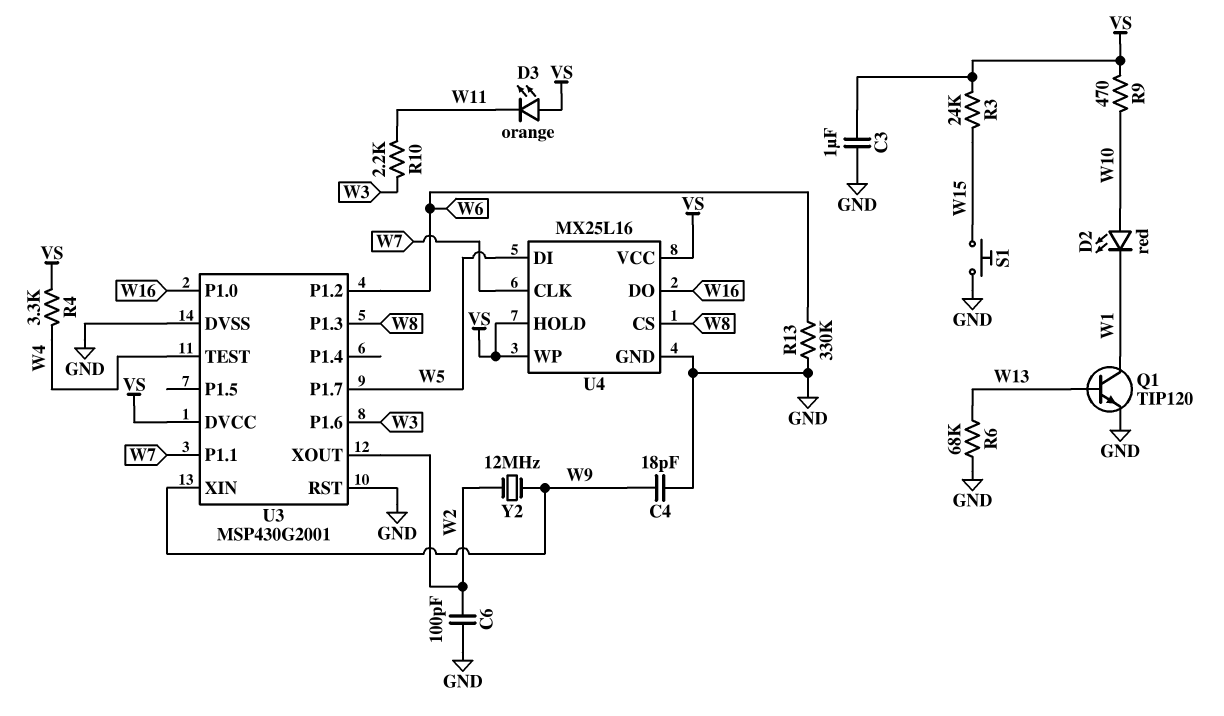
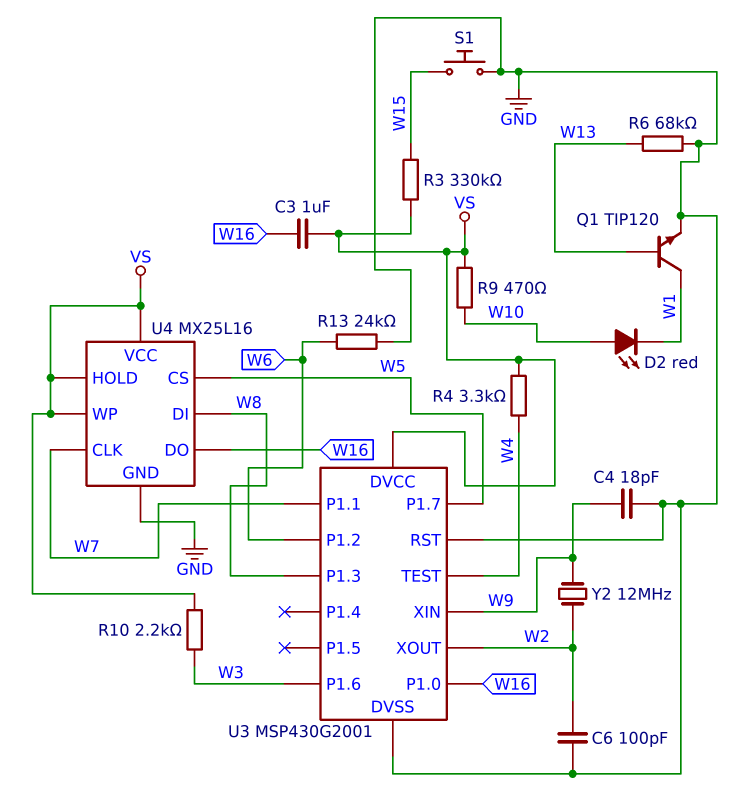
C3: 1uF (GND, VS) -> 1uF (VS, W16)
D3: LED orange (A VS, K W11) -> none
R3: 24k (VS, W15) -> 330k (VS, W15)
R10: 2.2k (W3, W11) -> 2.2k (VS, W3)
R13: 330k (GND, W6) -> 24k (GND, W6)
U4 pin CS: W8 -> W5
U4 pin DI: W5 -> W8

